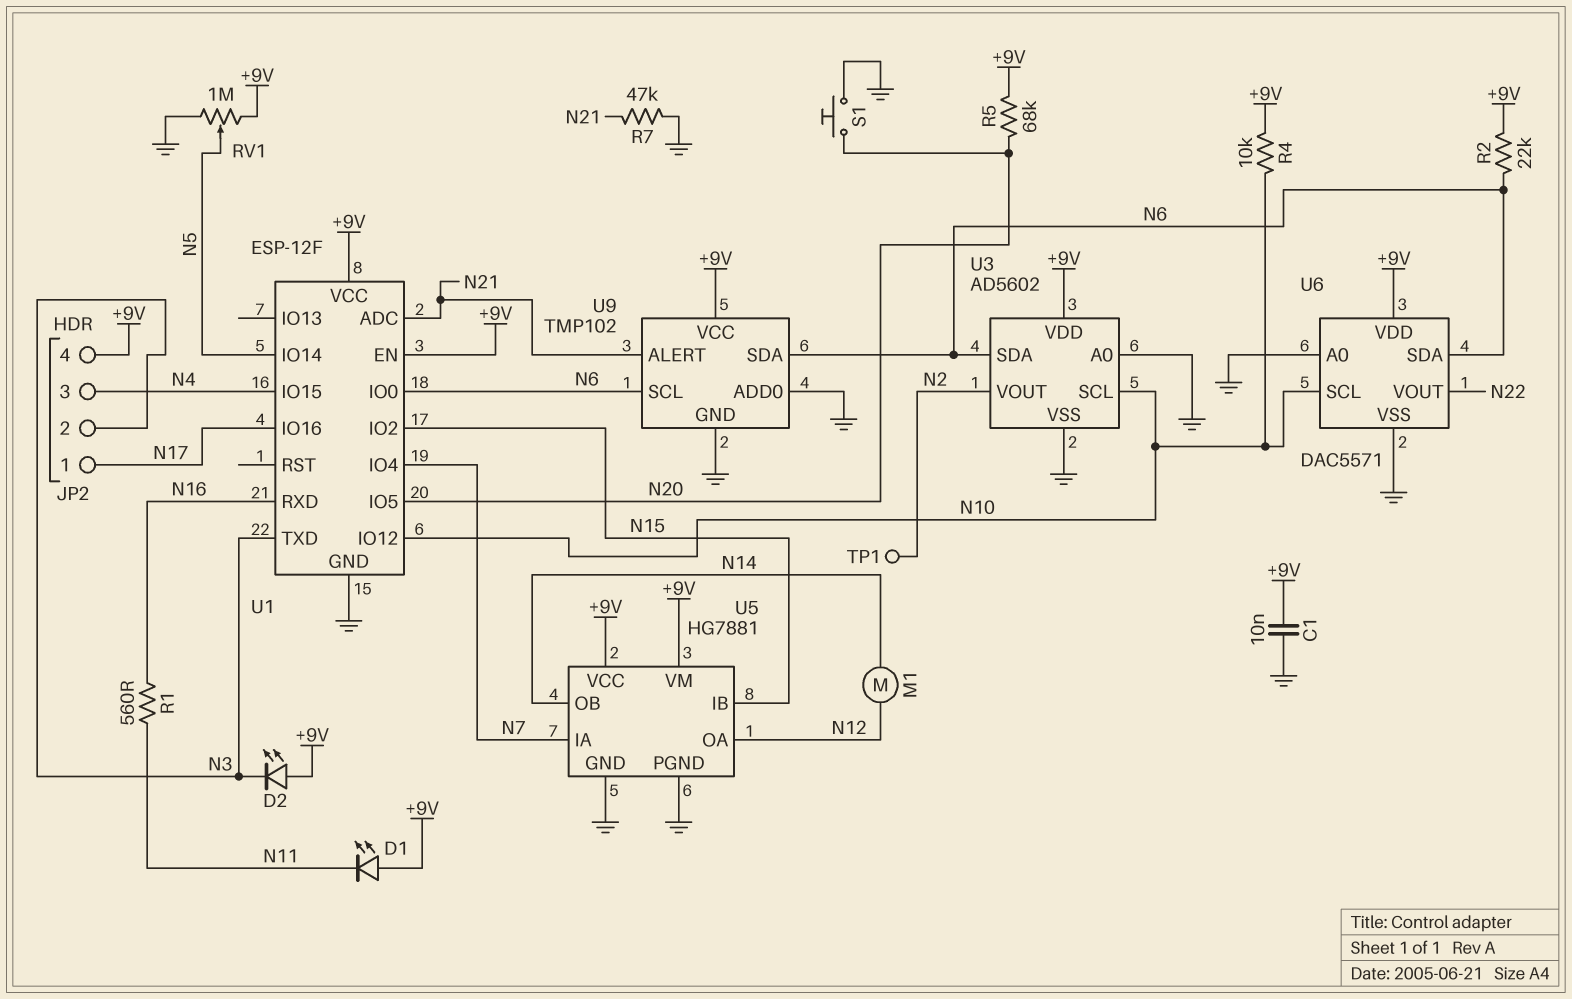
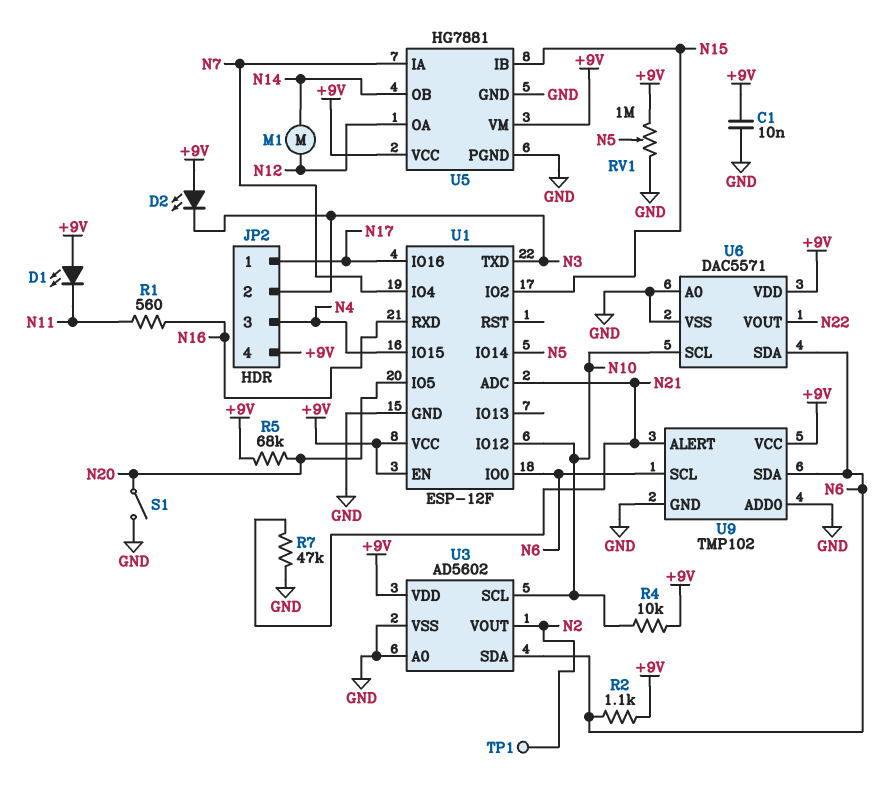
R2: 22k (+9V, N6) -> 1.1k (+9V, N6)
S1: button (GND, N20) -> switch (GND, N20)

